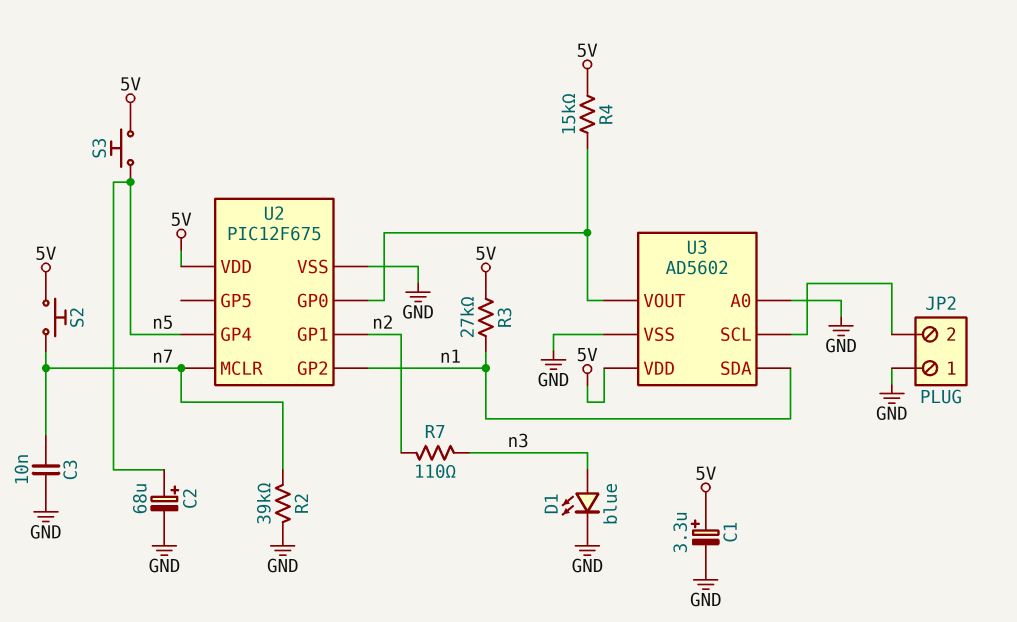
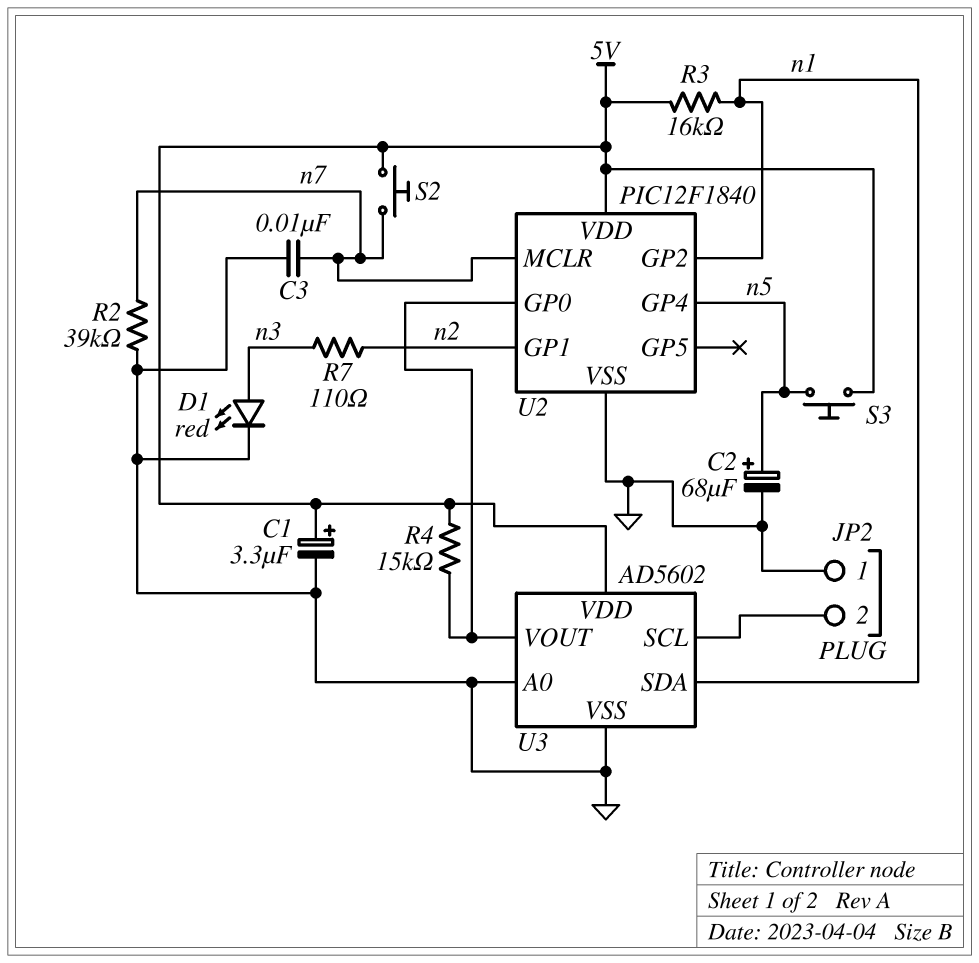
D1: LED blue (A n3, K GND) -> LED red (A n3, K GND)
R3: 27k (5V, n1) -> 16k (5V, n1)
U2: PIC12F675 -> PIC12F1840

